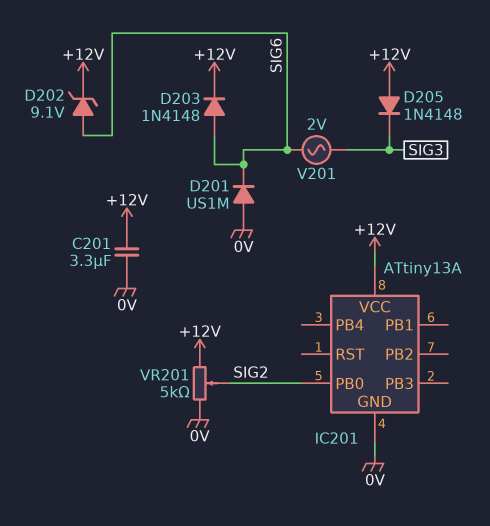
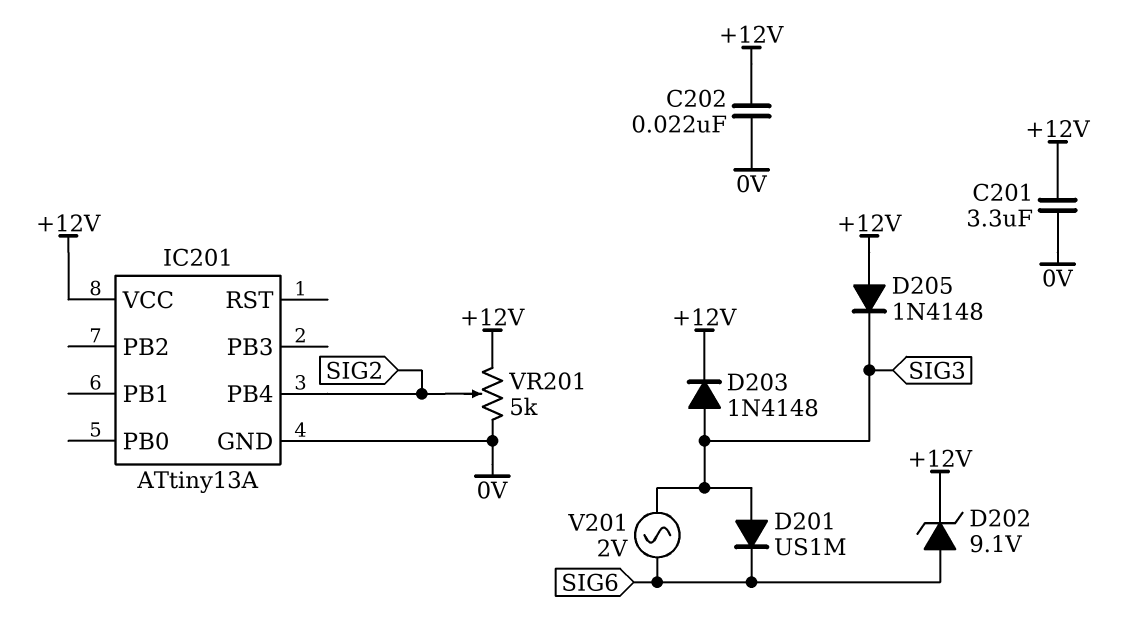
C202: none -> 22nF (+12V, 0V)
D201: diode US1M (A 0V, K SIG6) -> diode US1M (A SIG3, K SIG6)
D203: diode 1N4148 (A SIG6, K +12V) -> diode 1N4148 (A SIG3, K +12V)
IC201 pin PB0: SIG2 -> none
IC201 pin PB4: none -> SIG2

